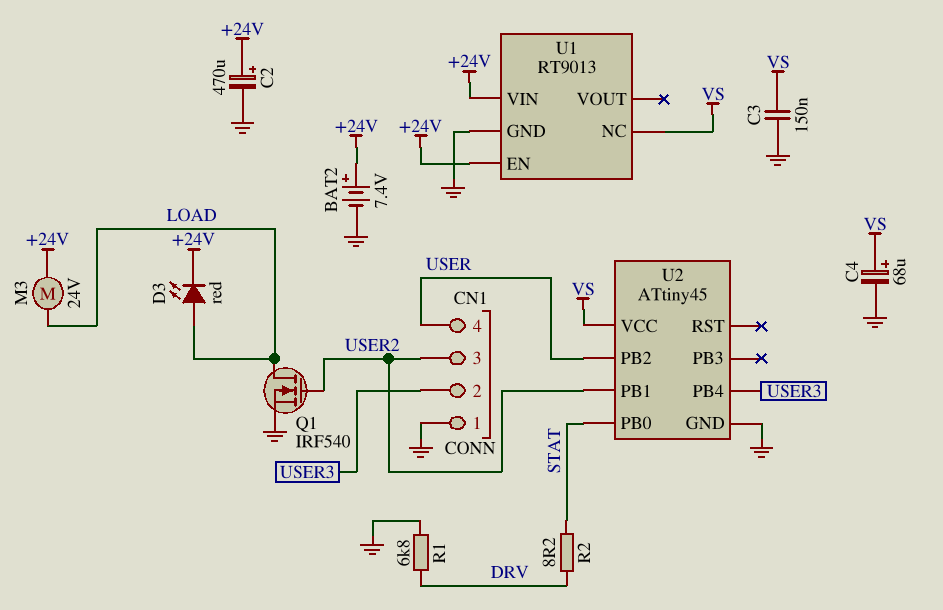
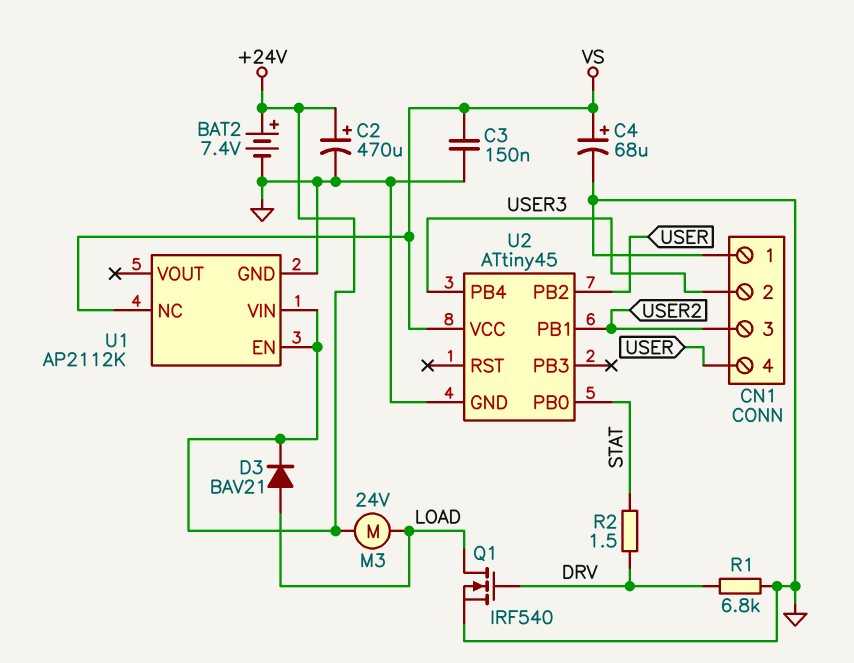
D3: LED red (A LOAD, K +24V) -> diode BAV21 (A LOAD, K +24V)
Q1: NMOS IRF540 (G USER2, D LOAD, S GND) -> NMOS IRF540 (G DRV, D LOAD, S GND)
R2: 8.2 (DRV, STAT) -> 1.5 (DRV, STAT)
U1: RT9013 -> AP2112K

